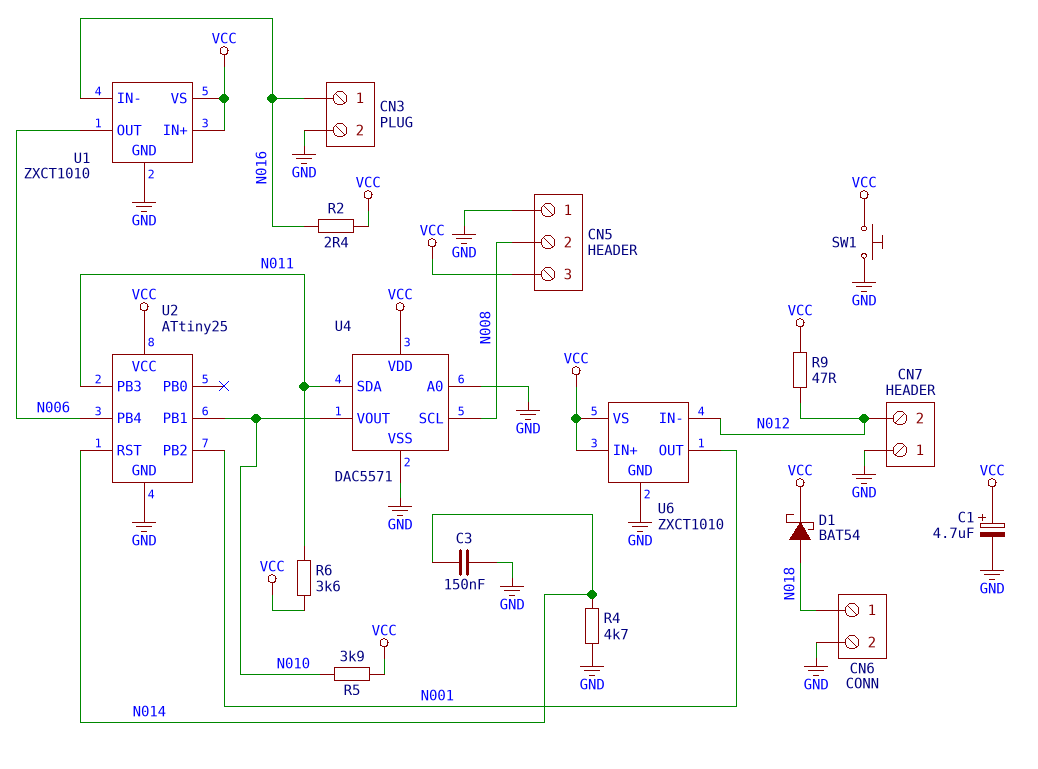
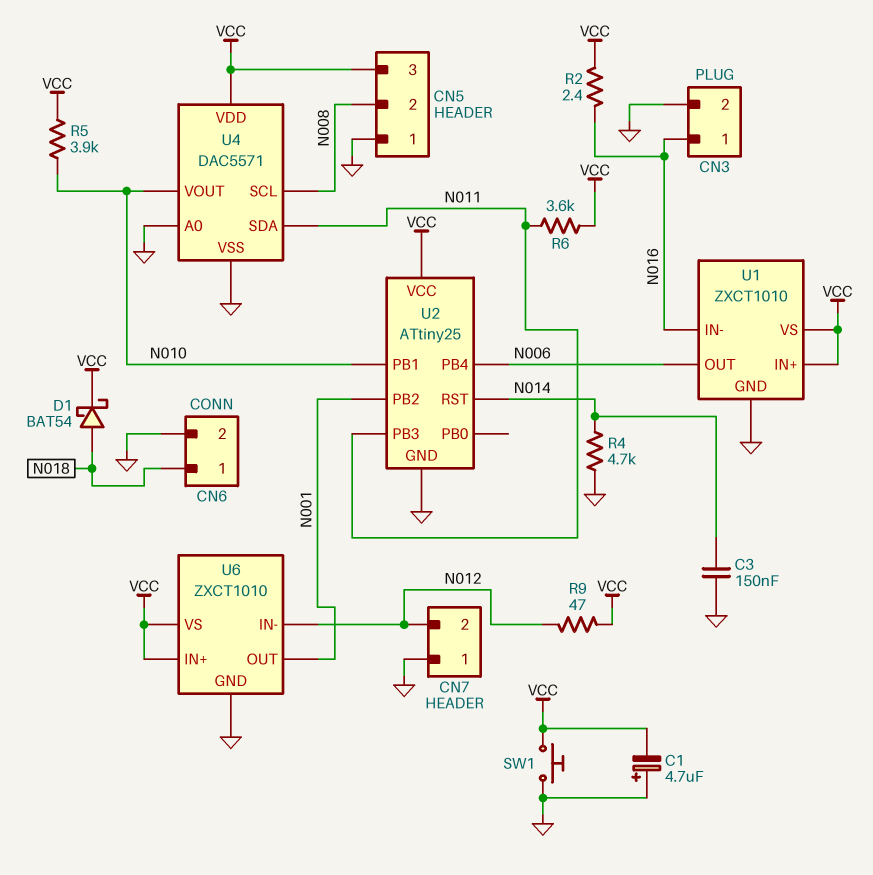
C1: 4.7uF (plus VCC, minus GND) -> 4.7uF (plus GND, minus VCC)

